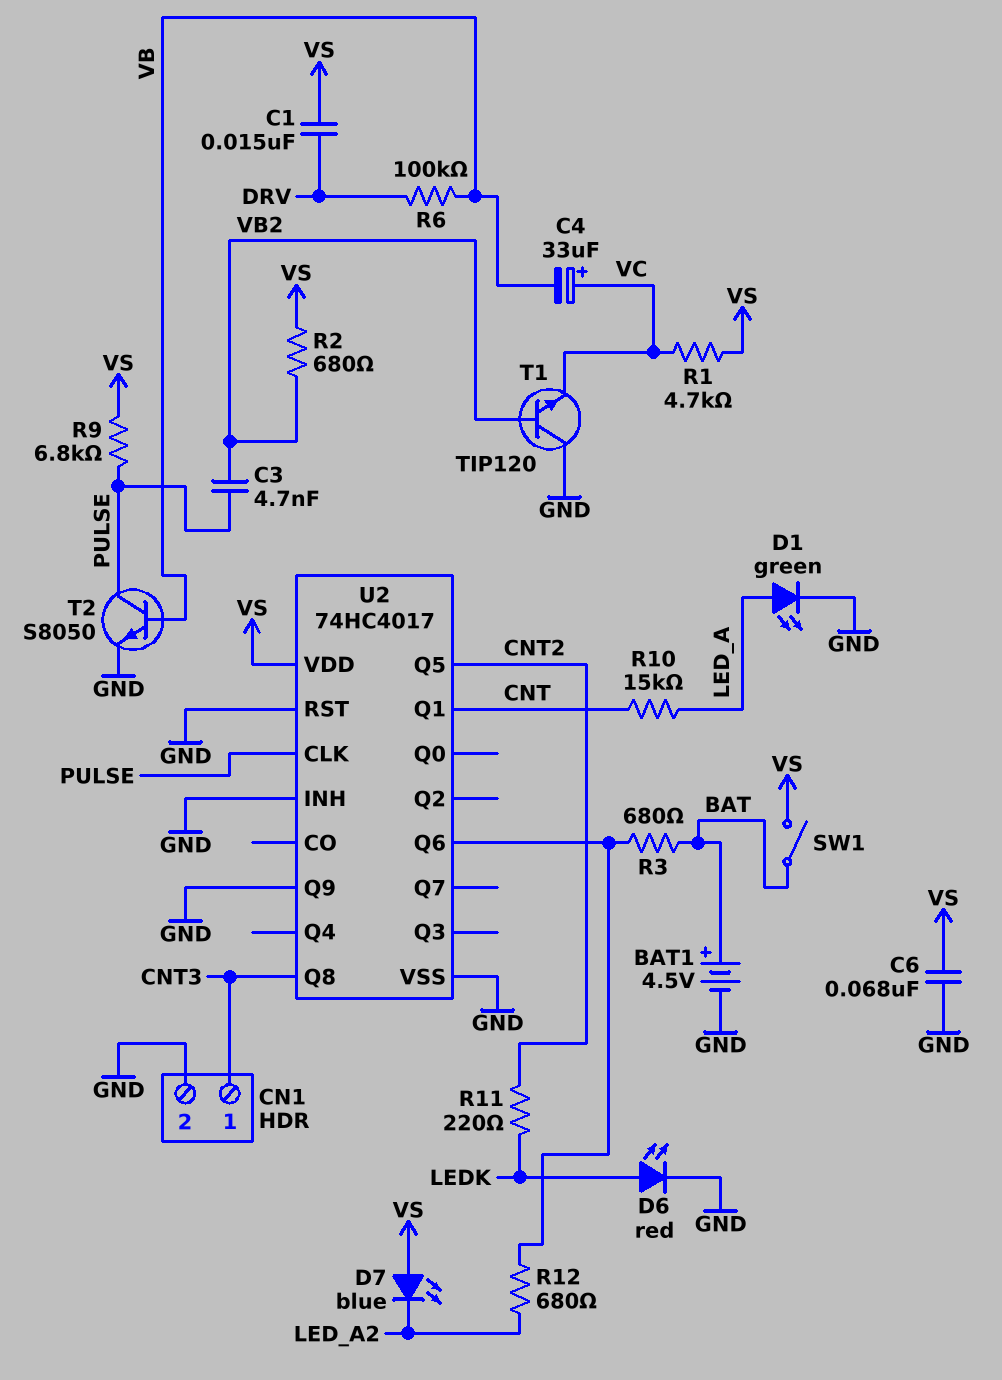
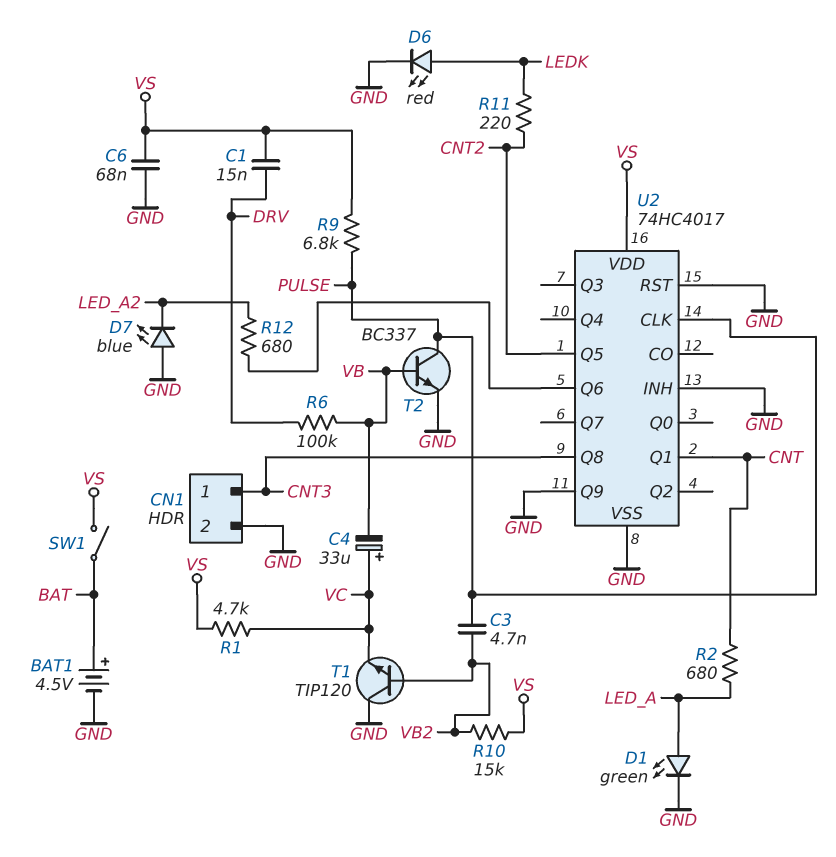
D7: LED blue (A VS, K LED_A2) -> LED blue (A GND, K LED_A2)
R2: 680 (VB2, VS) -> 680 (CNT, LED_A)
R3: 680 (BAT, U2/Q6) -> none
R10: 15k (CNT, LED_A) -> 15k (VB2, VS)
T2: NPN S8050 (B VB, C PULSE, E GND) -> NPN BC337 (B VB, C PULSE, E GND)

